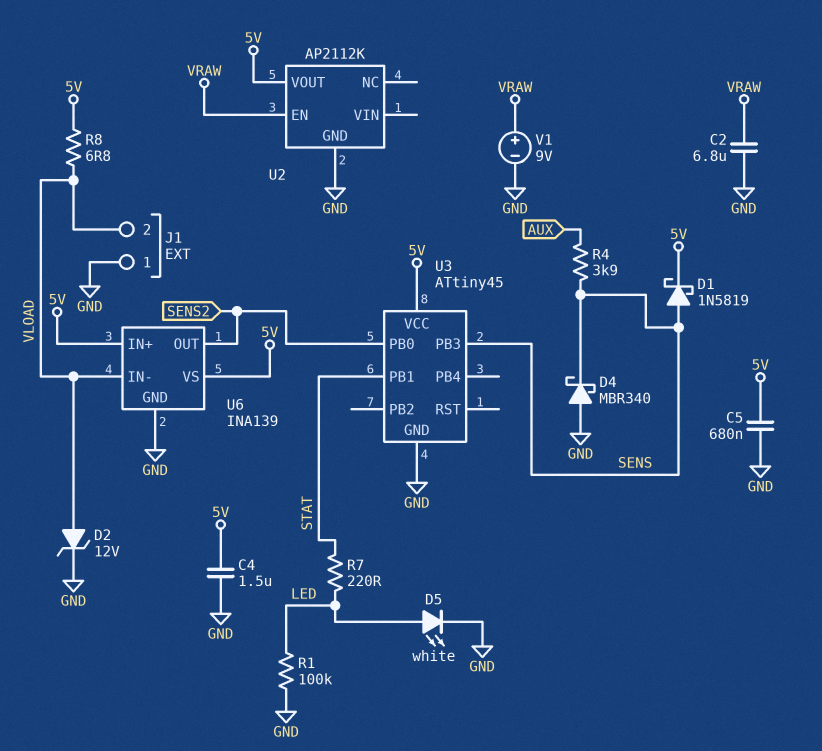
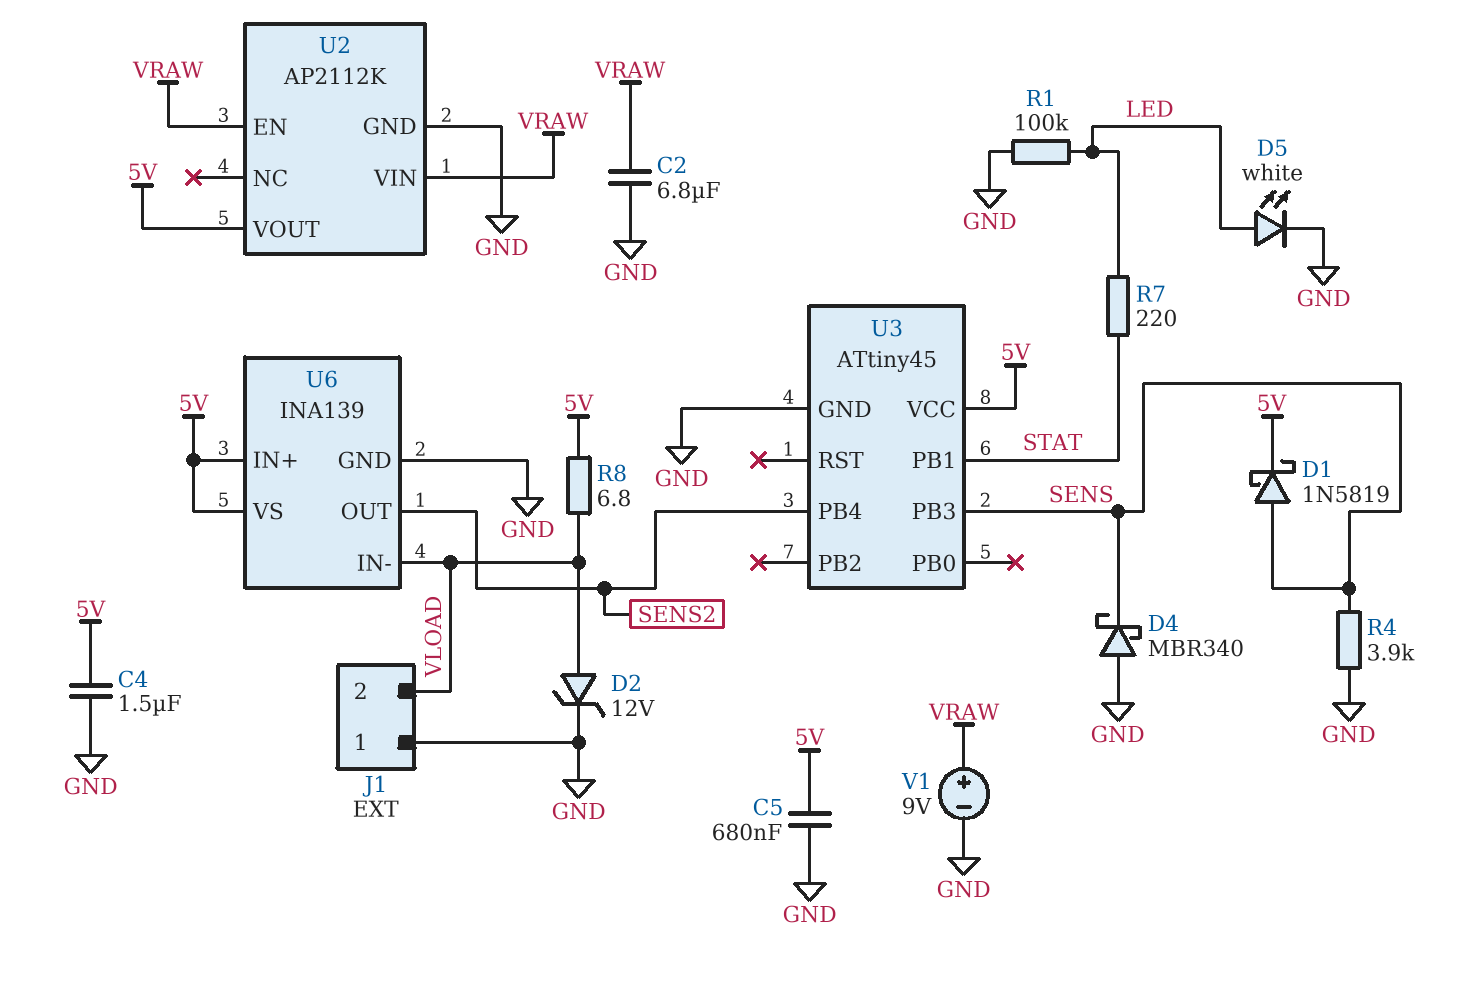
R4: 3.9k (AUX, SENS) -> 3.9k (GND, SENS)
U2 pin VIN: none -> VRAW
U3 pin PB0: SENS2 -> none
U3 pin PB4: none -> SENS2

